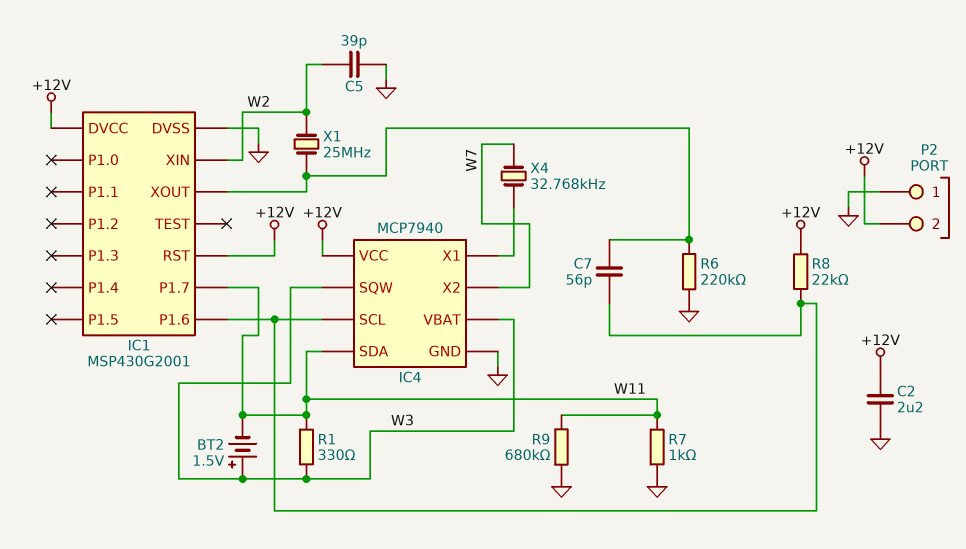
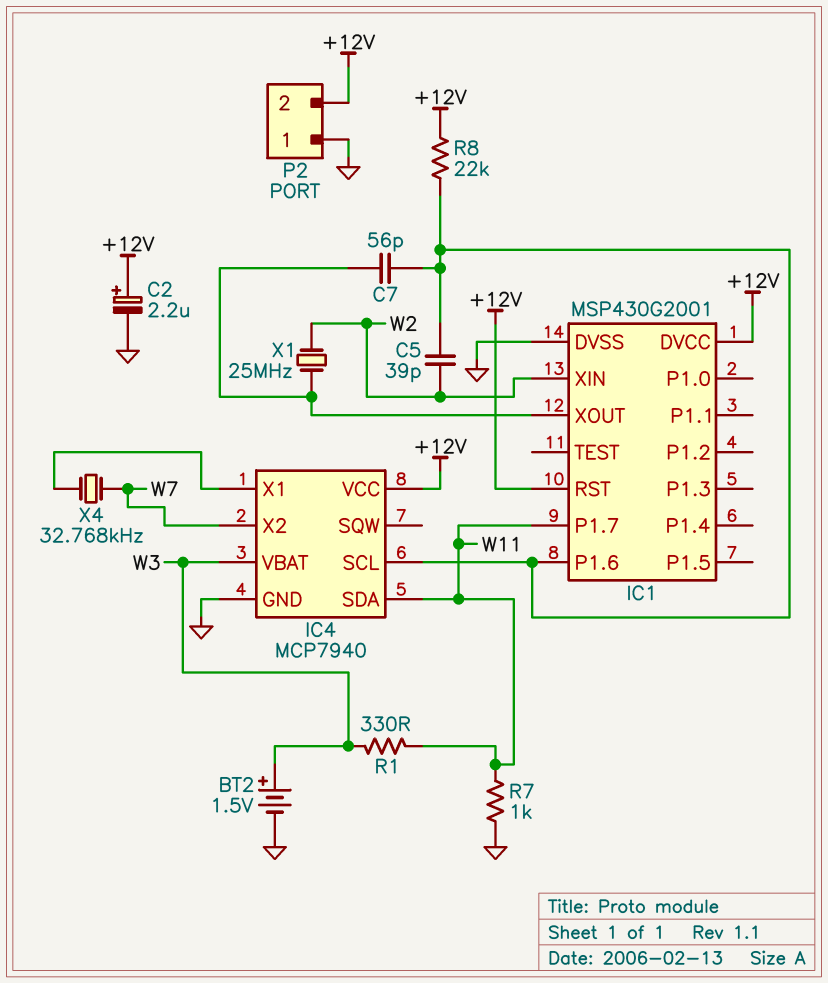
BT2: 1.5V (plus W3, minus W11) -> 1.5V (plus W3, minus GND)
C2: 2.2uF (+12V, GND) -> 2.2uF (plus +12V, minus GND)
C5: 39pF (GND, W2) -> 39pF (IC1/P1.6, W2)
IC4 pin SQW: W3 -> none
R6: 220k (GND, IC1/XOUT) -> none
R9: 680k (GND, W11) -> none

